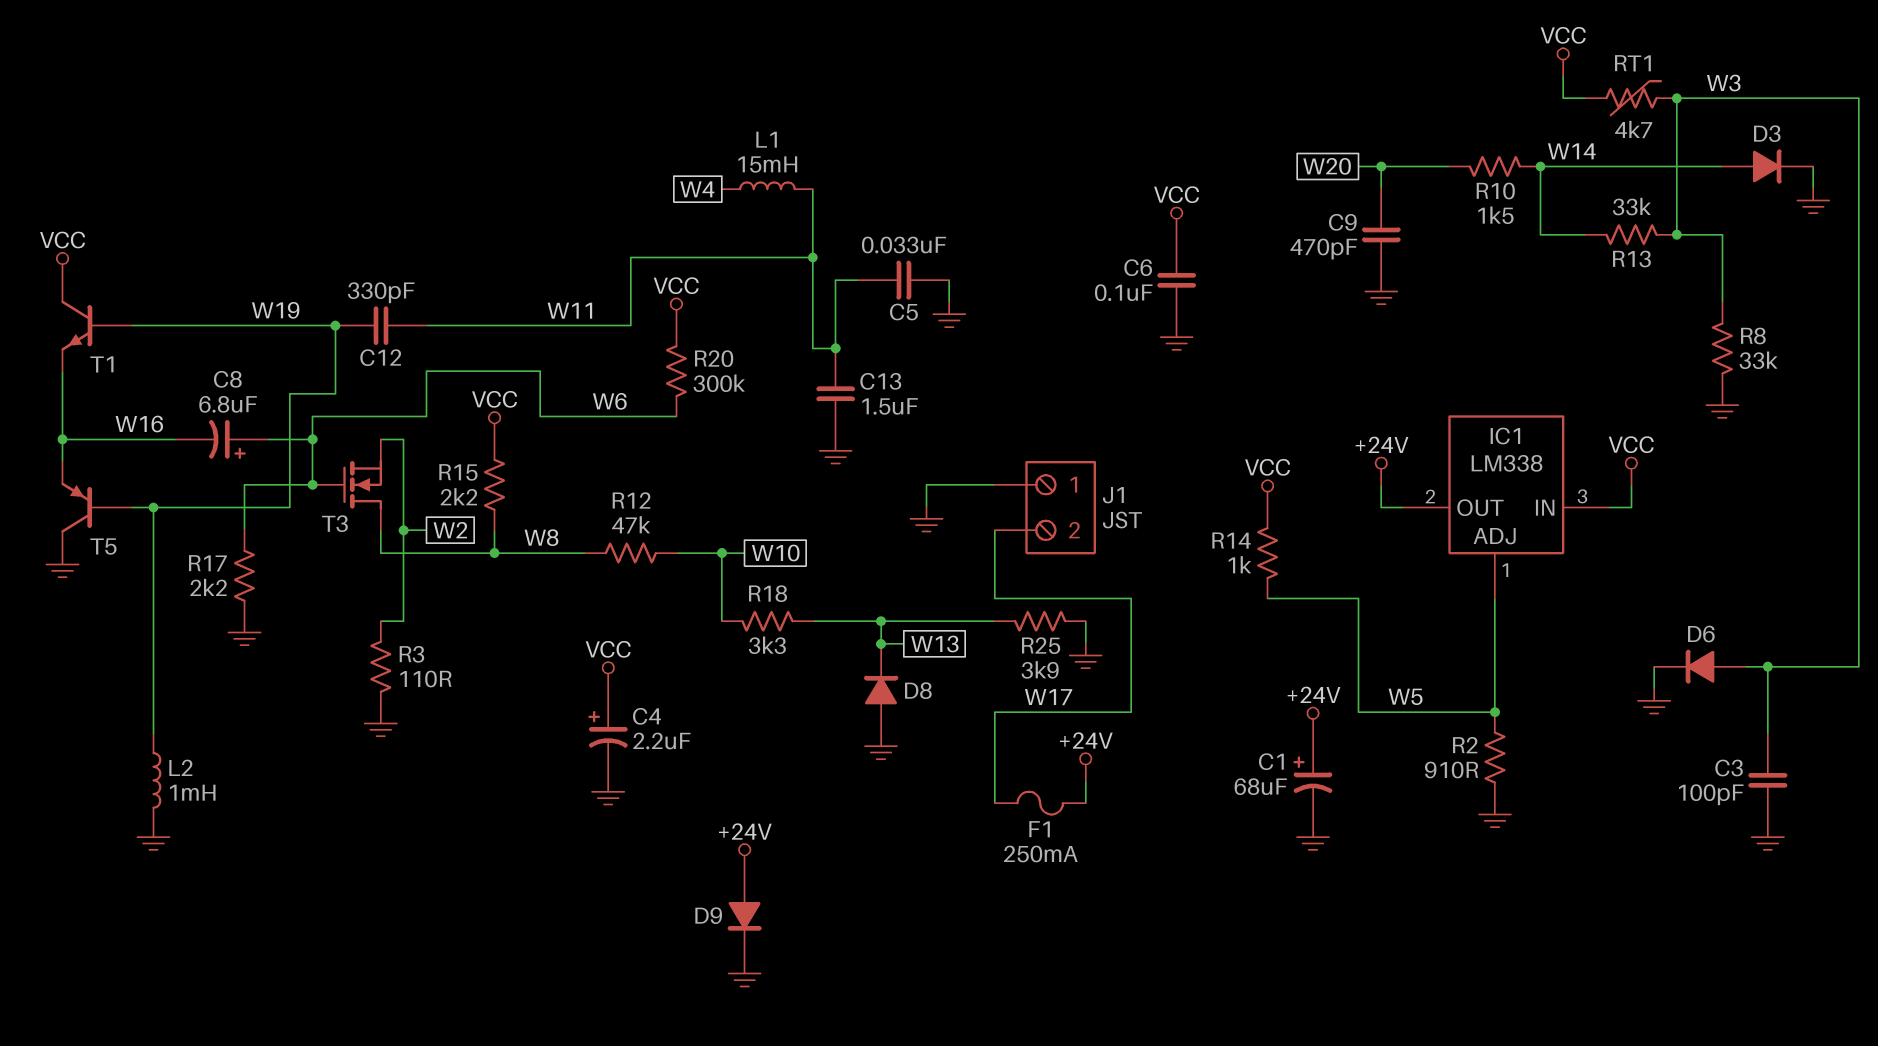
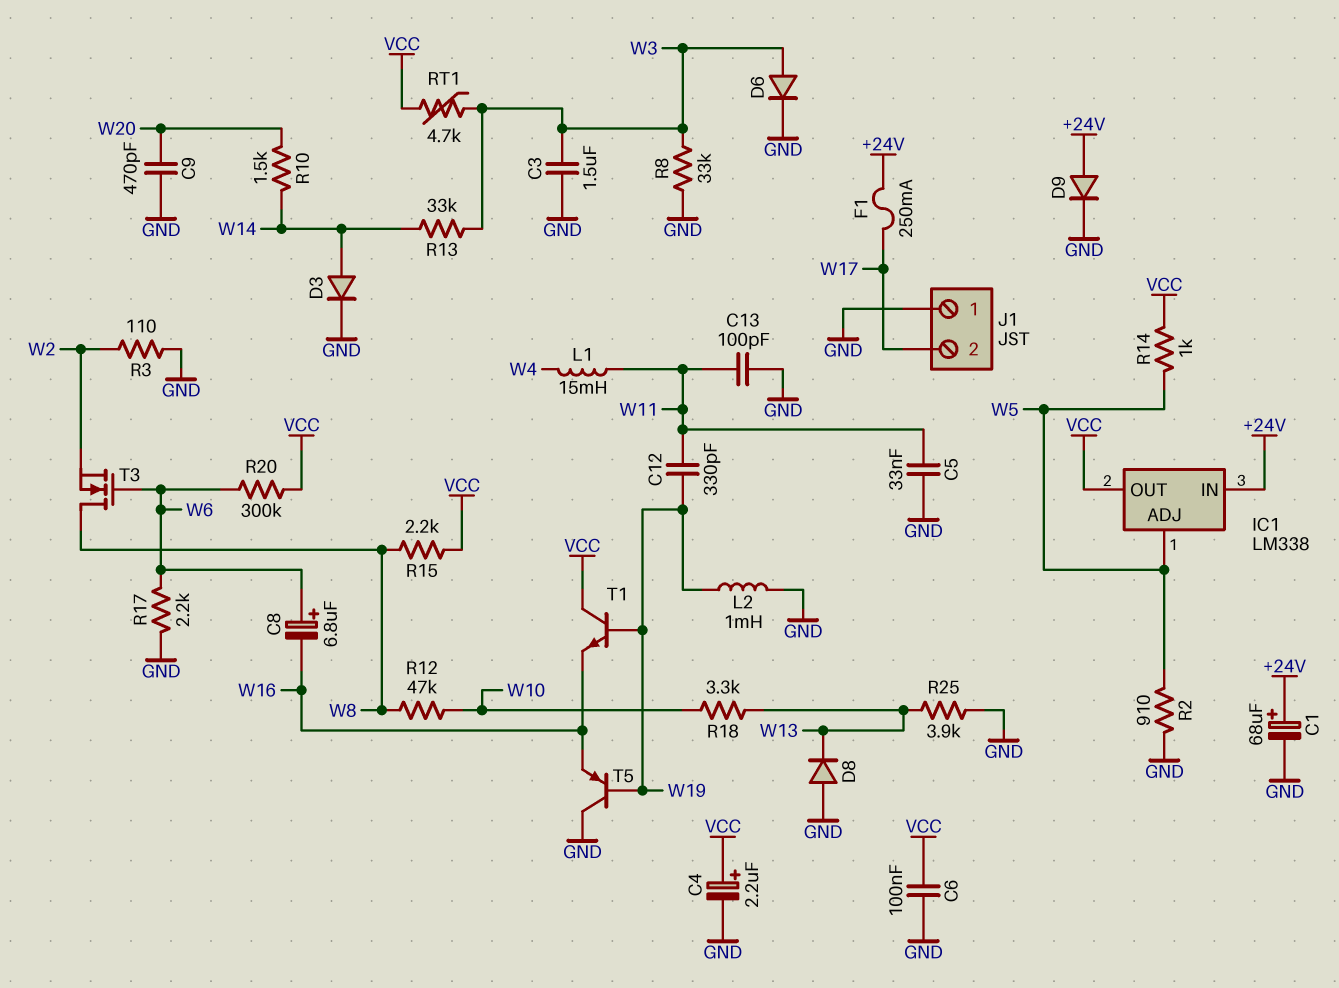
C3: 100pF (GND, W3) -> 1.5uF (GND, W3)
C13: 1.5uF (GND, W11) -> 100pF (GND, W11)
IC1 pin IN: VCC -> +24V
IC1 pin OUT: +24V -> VCC

